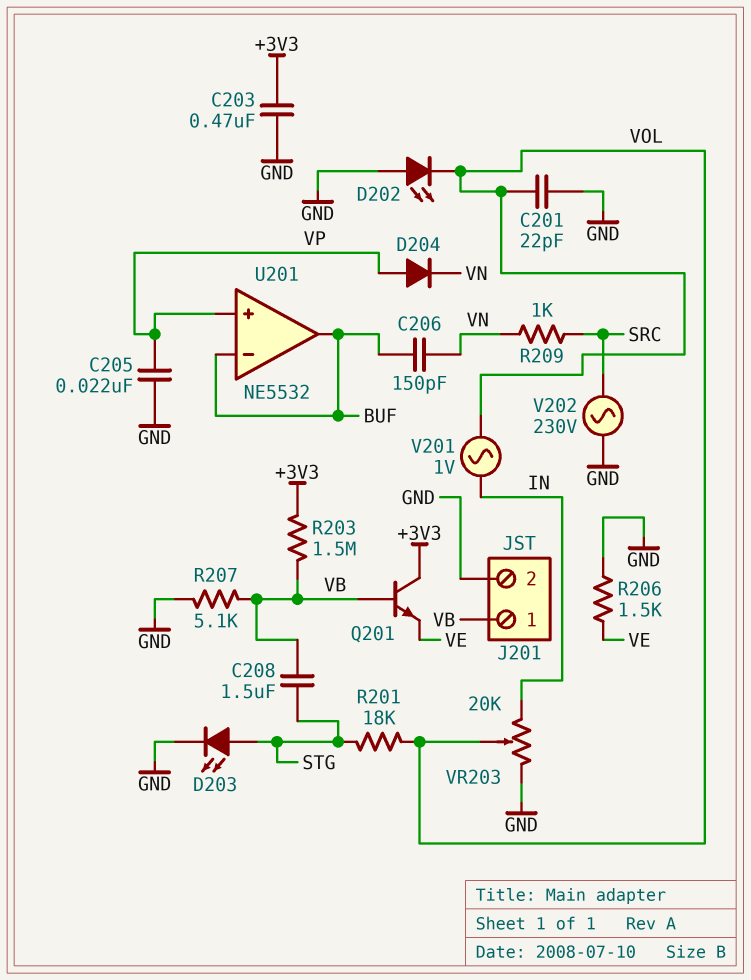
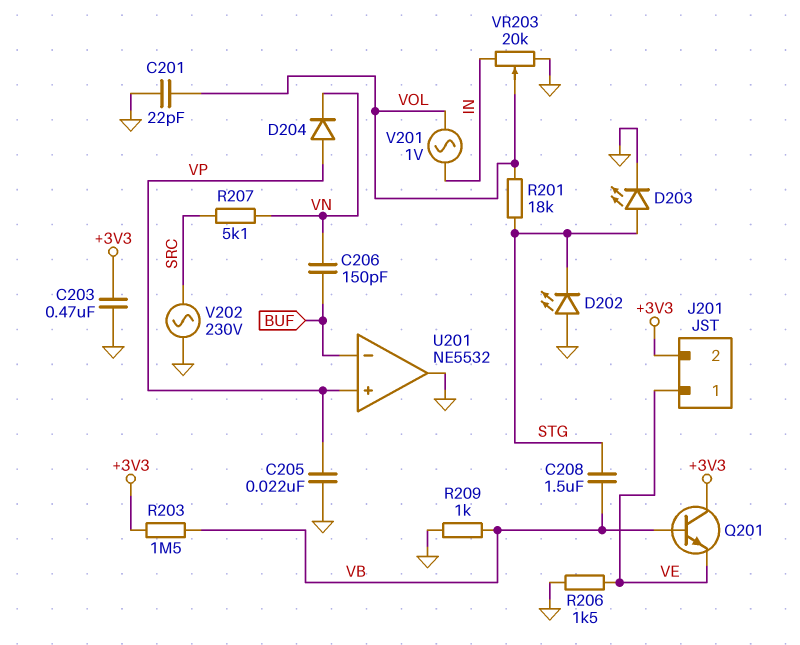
D202: LED (A GND, K VOL) -> LED (A GND, K STG)
J201 pin 1: VB -> VE
J201 pin 2: GND -> +3V3
R207: 5.1k (GND, VB) -> 5.1k (SRC, VN)
R209: 1k (SRC, VN) -> 1k (GND, VB)
U201 pin out: BUF -> GND

